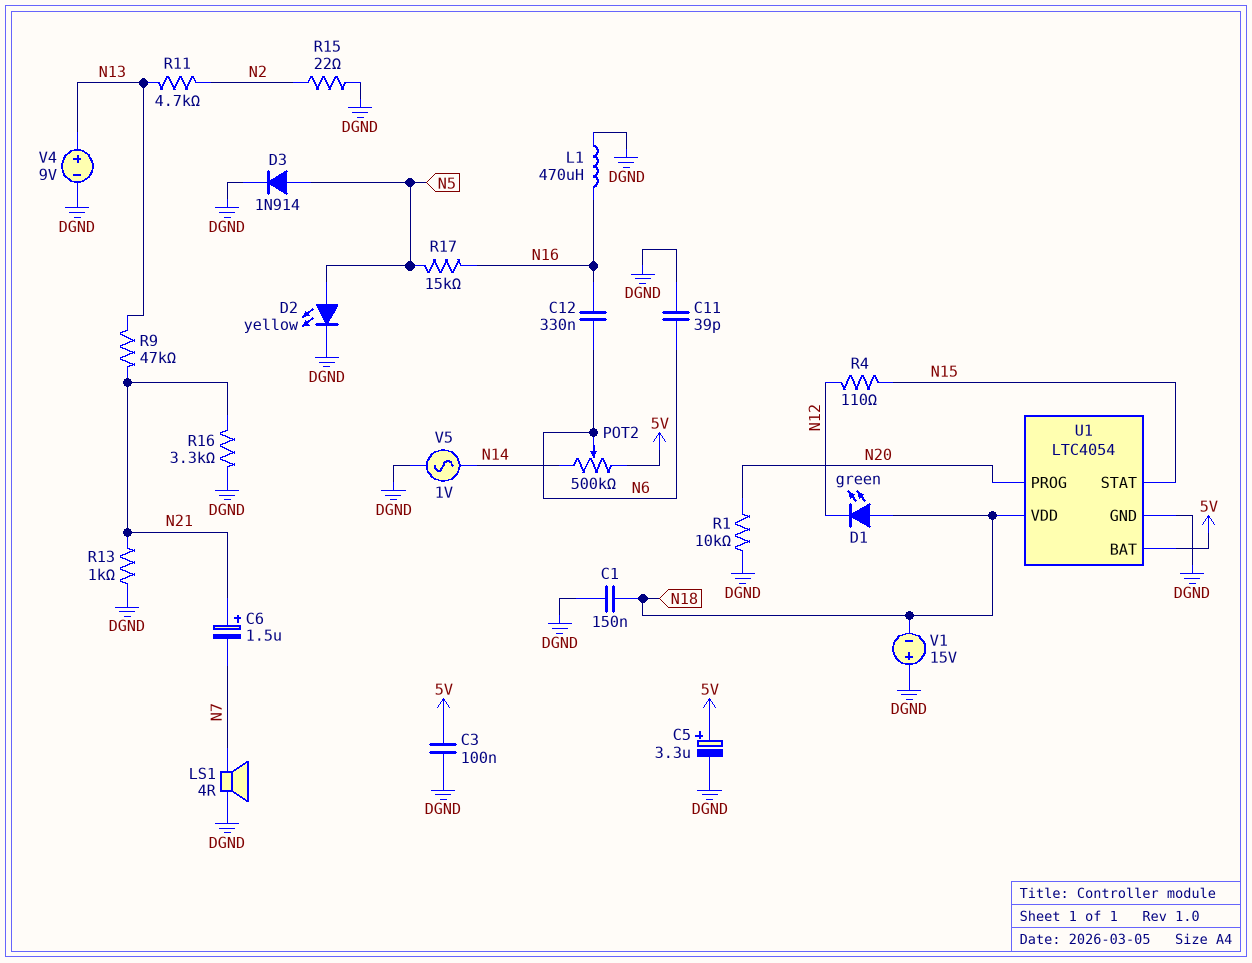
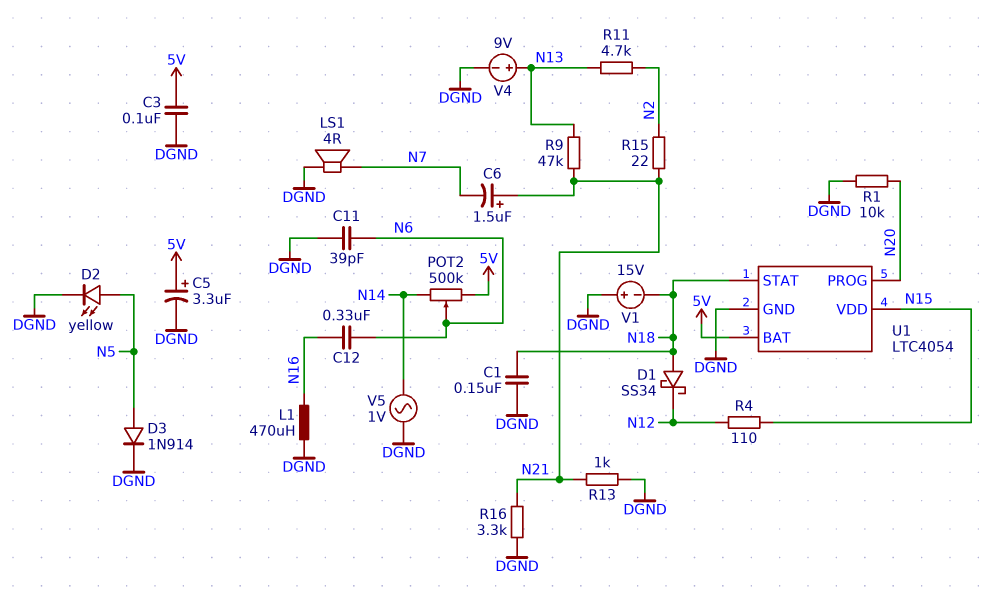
D1: LED green (A N18, K N12) -> schottky SS34 (A N18, K N12)
R15: 22 (DGND, N2) -> 22 (N2, N21)
R17: 15k (N5, N16) -> none
U1 pin STAT: N15 -> N18
U1 pin VDD: N18 -> N15

